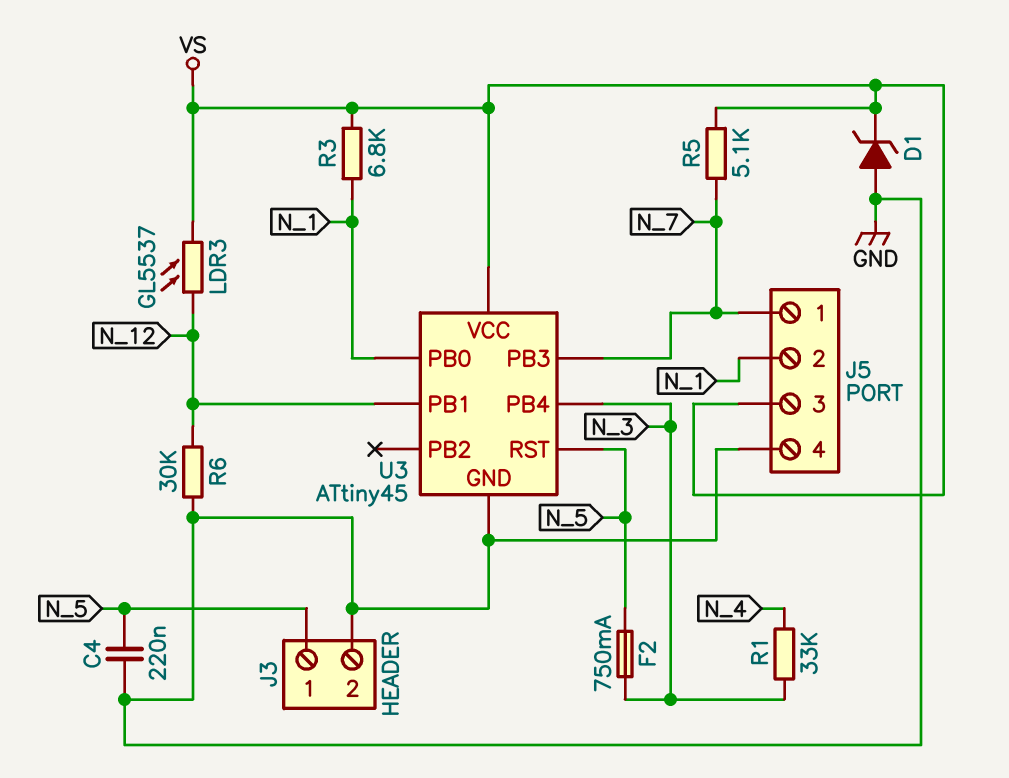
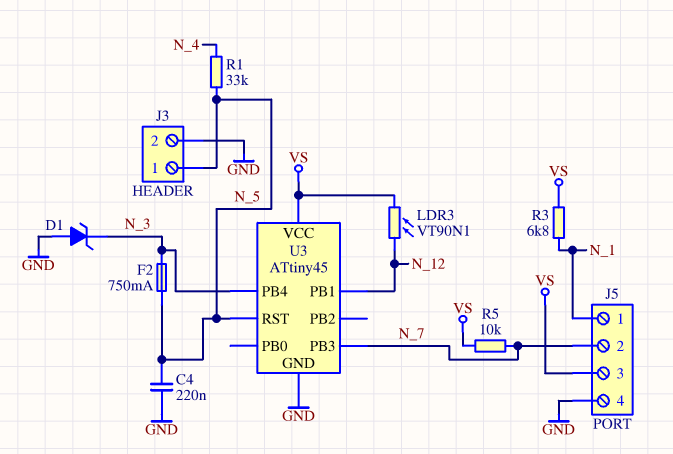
D1: zener (A GND, K VS) -> zener (A GND, K N_3)
J5 pin 1: N_7 -> N_1
J5 pin 2: N_1 -> N_7
LDR3: GL5537 (N_12, VS) -> VT90N1 (N_12, VS)
R1: 33k (N_3, N_4) -> 33k (N_4, N_5)
R5: 5.1k (N_7, VS) -> 10k (N_7, VS)
R6: 30k (GND, N_12) -> none
U3 pin PB0: N_1 -> none

